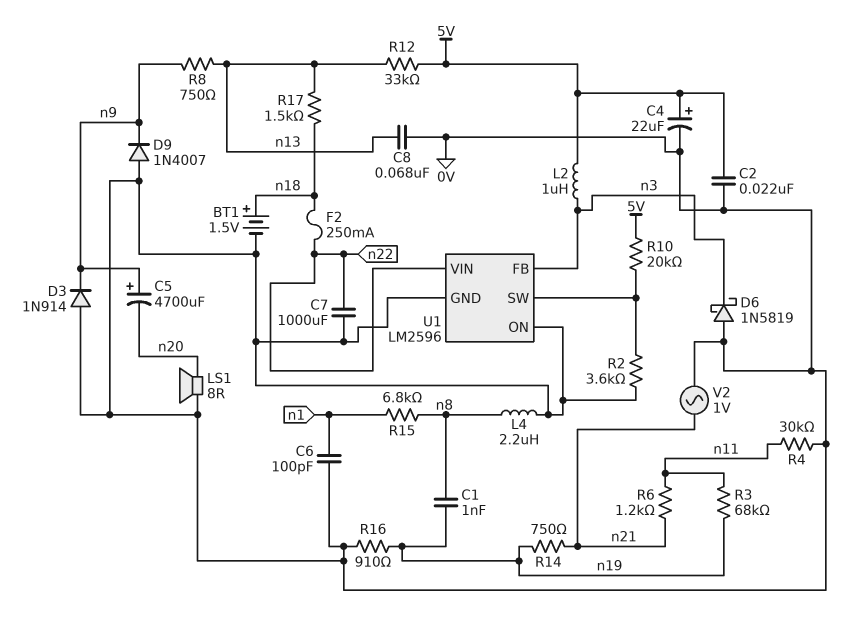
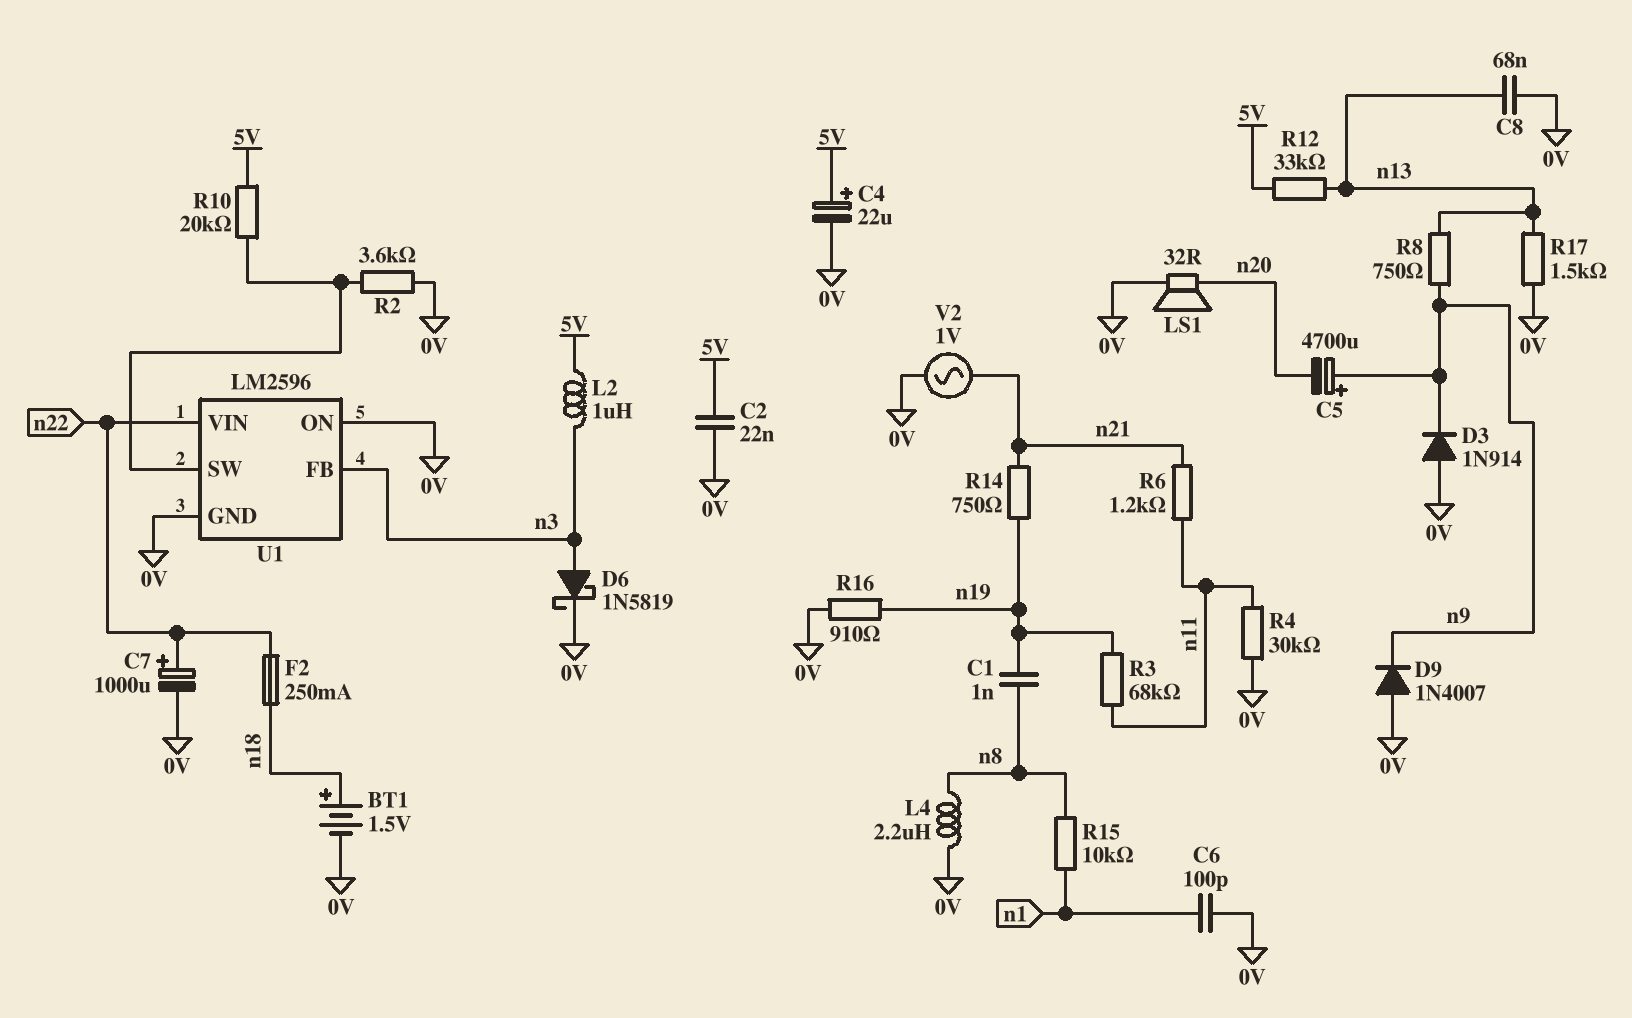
C7: 1000uF (0V, n22) -> 1000uF (plus n22, minus 0V)
D6: schottky 1N5819 (A 0V, K n3) -> schottky 1N5819 (A n3, K 0V)
LS1: speaker 8R (0V, n20) -> speaker 32R (0V, n20)
R15: 6.8k (n1, n8) -> 10k (n1, n8)
R17: 1.5k (n13, n18) -> 1.5k (0V, n13)

